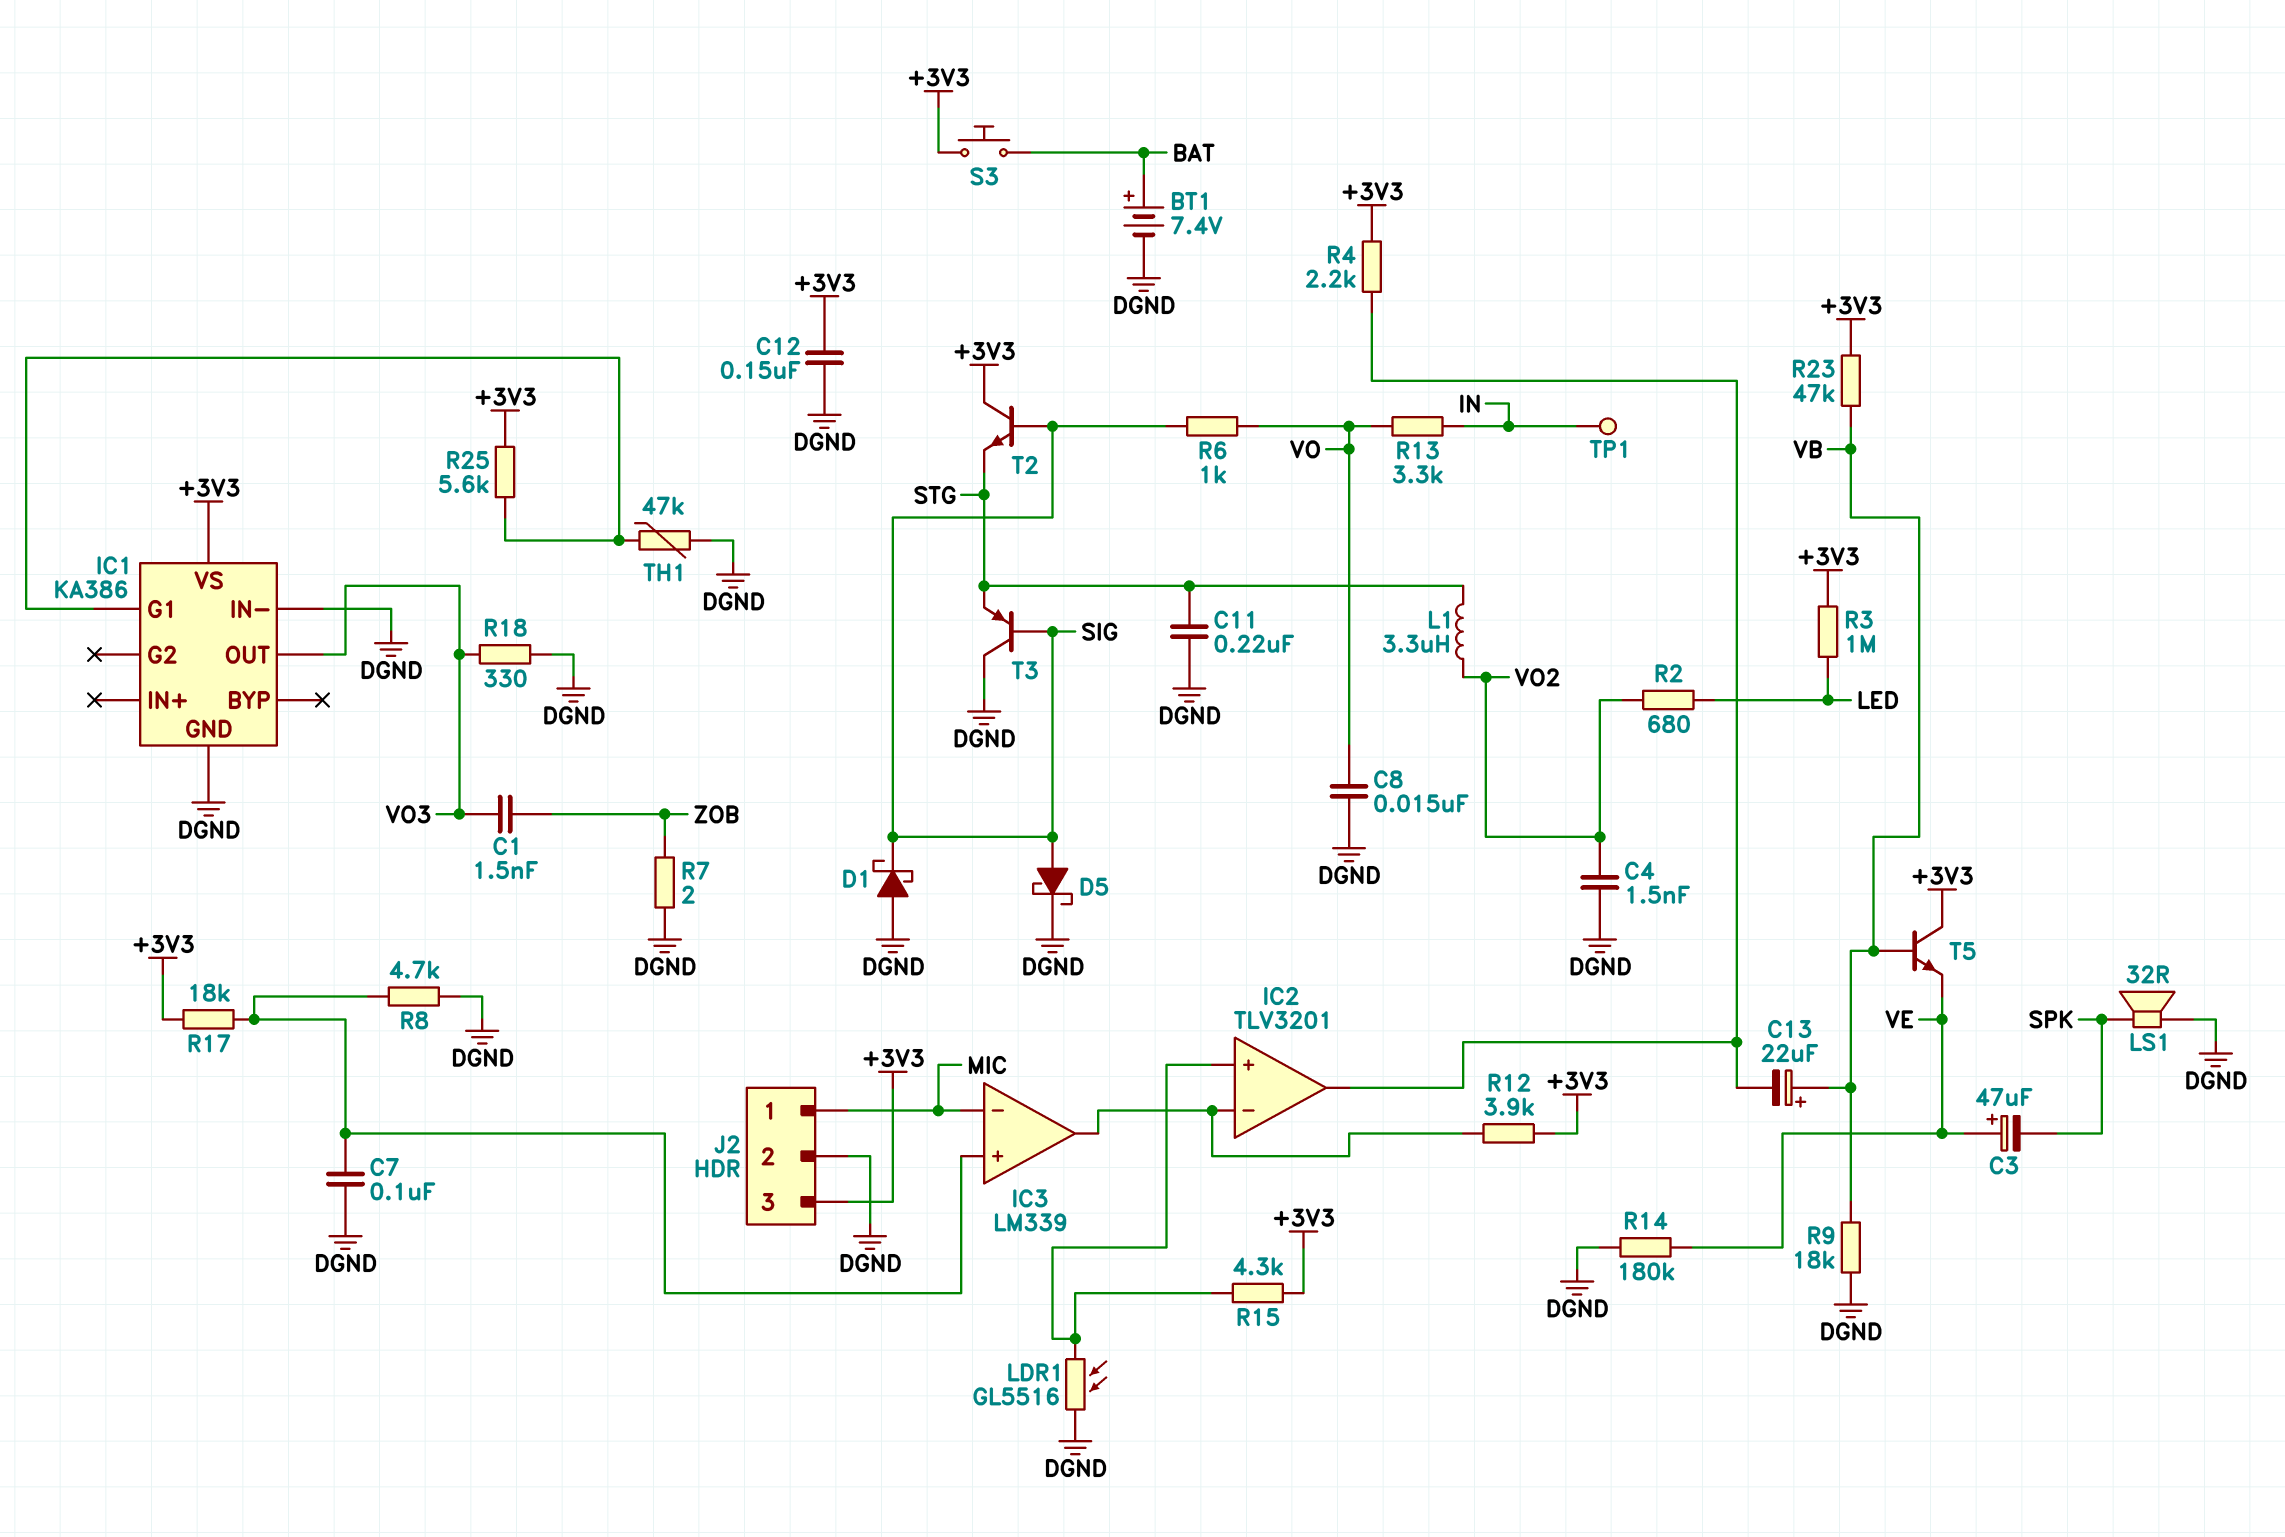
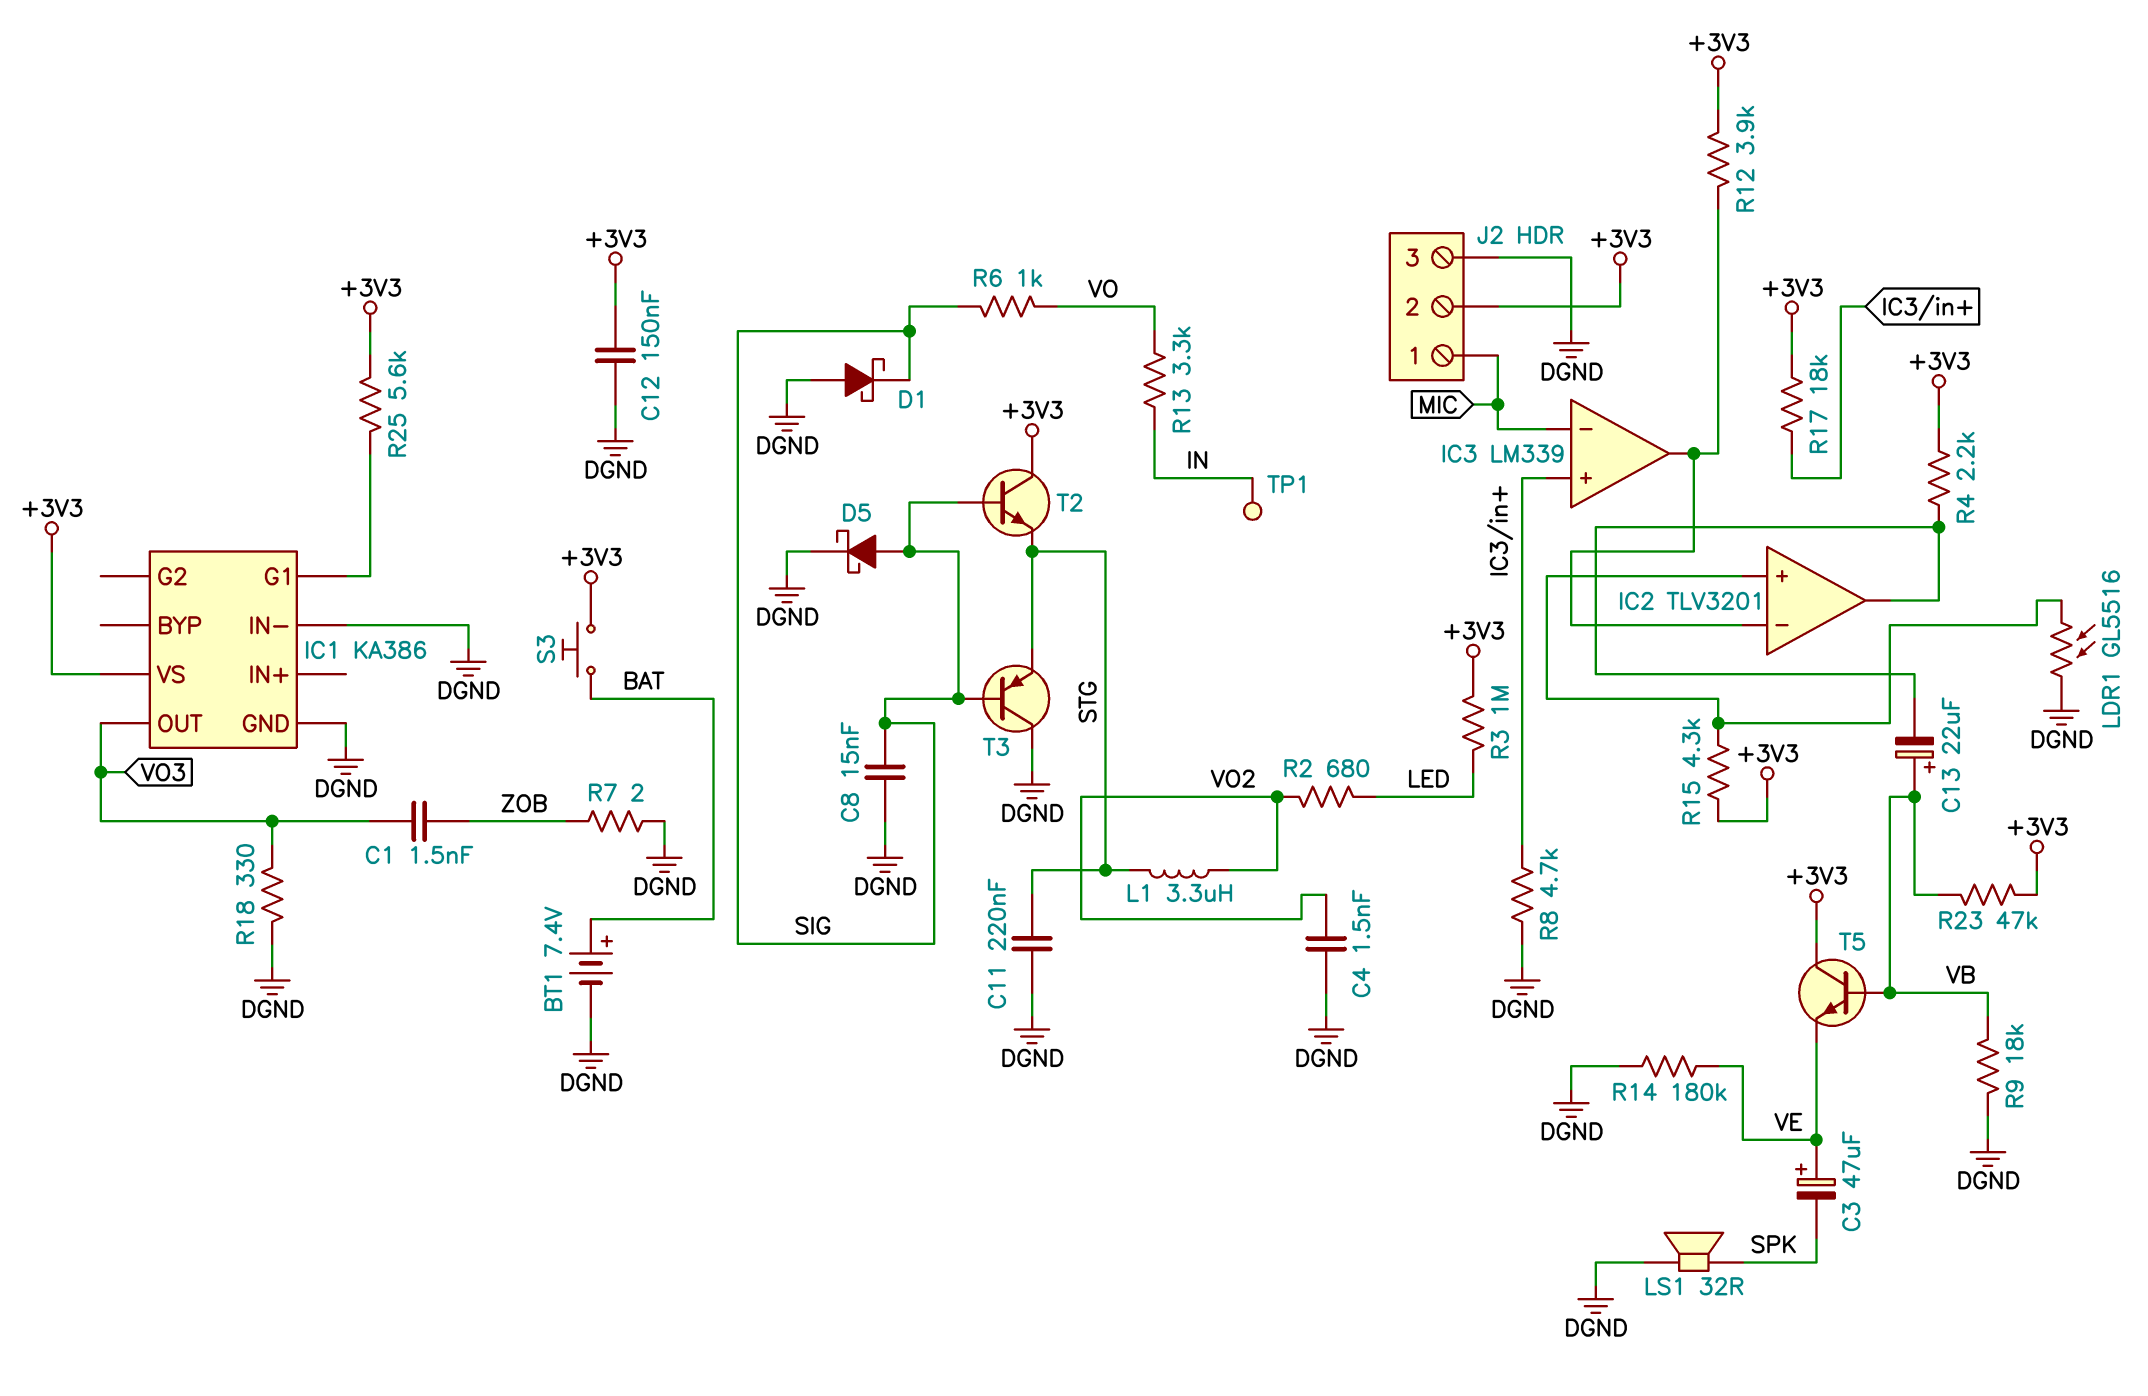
C7: 100nF (DGND, IC3/in+) -> none
C8: 15nF (DGND, VO) -> 15nF (DGND, SIG)
J2 pin 2: DGND -> +3V3
J2 pin 3: +3V3 -> DGND
TH1: 47k (DGND, IC1/G1) -> none

